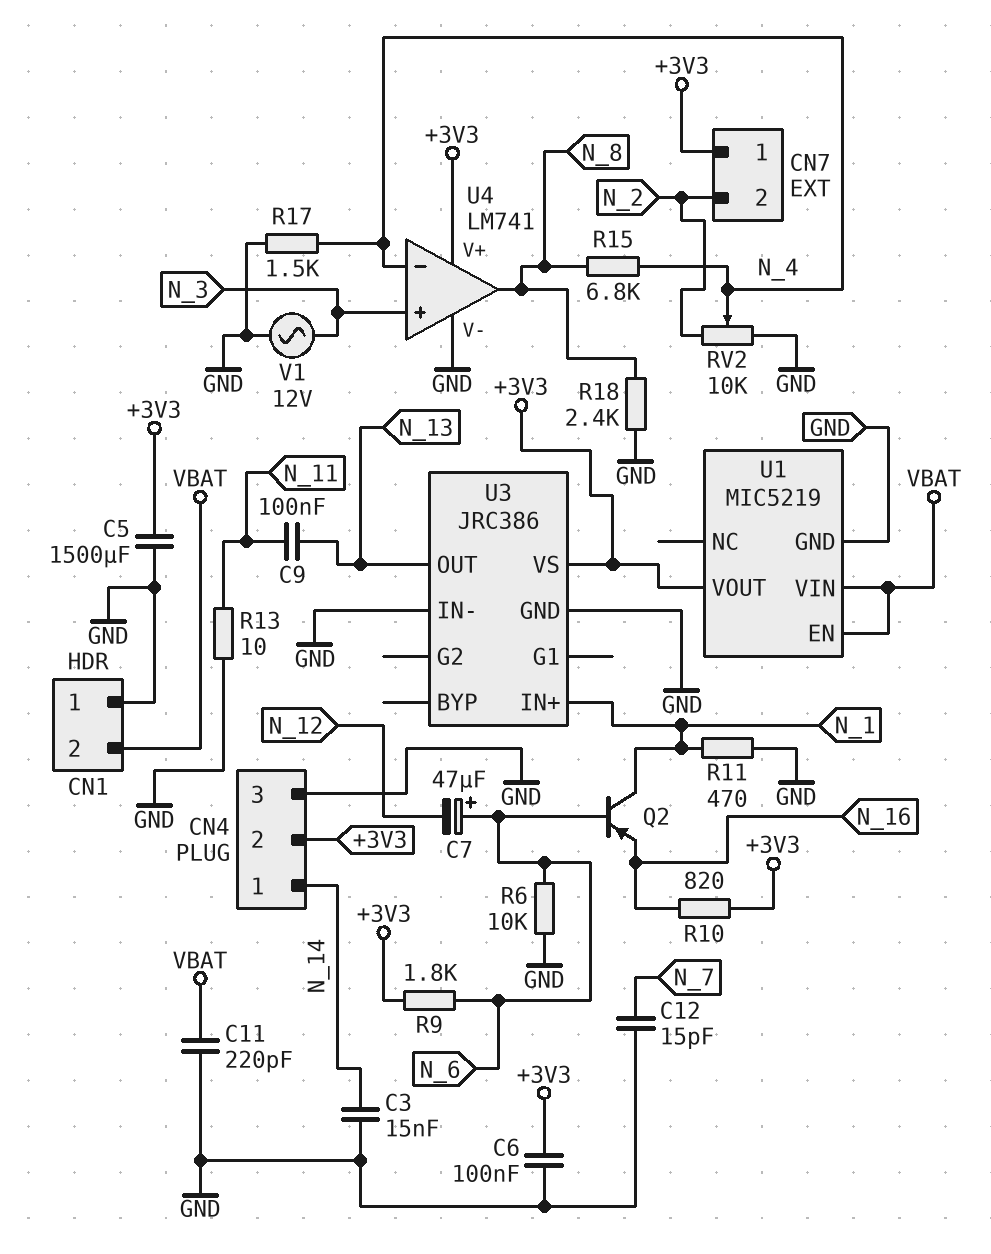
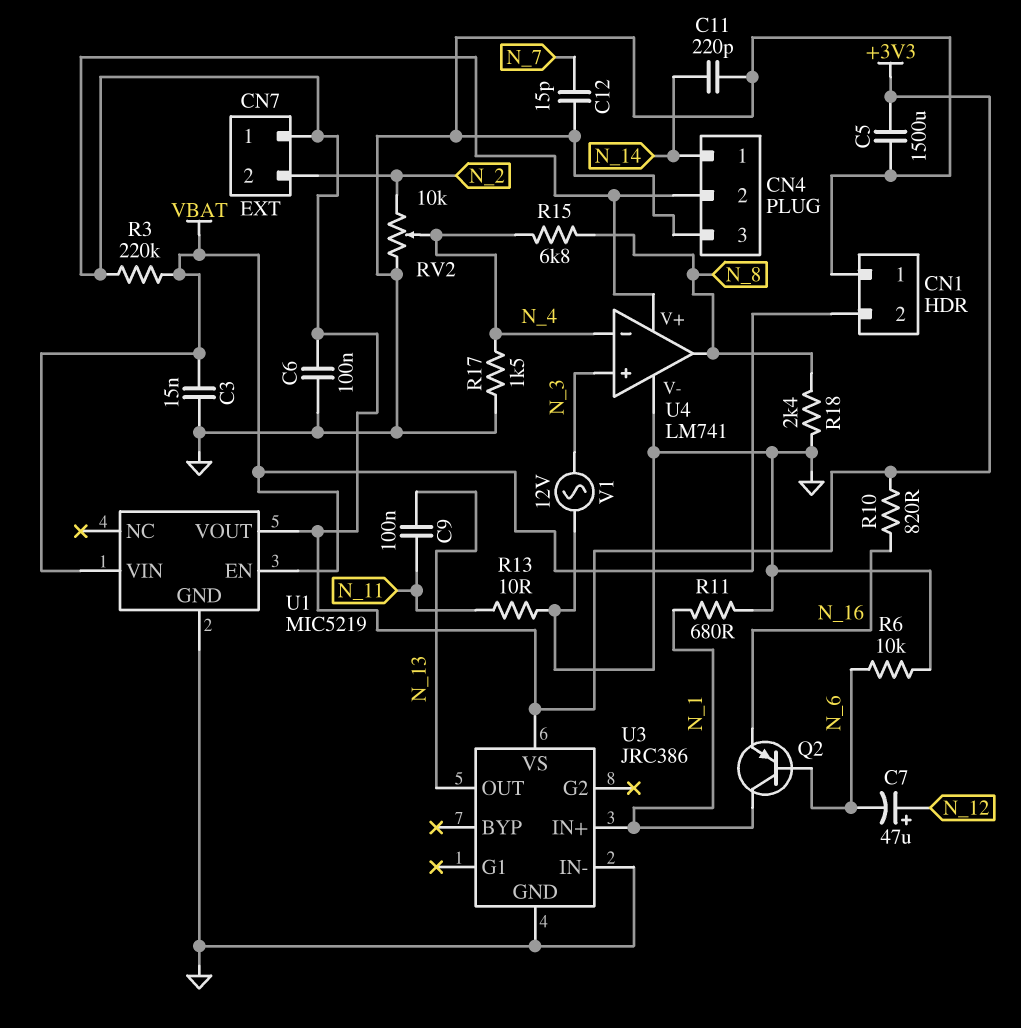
C3: 15nF (GND, N_14) -> 15nF (GND, VBAT)
C7: 47uF (plus N_6, minus N_12) -> 47uF (plus N_12, minus N_6)
C11: 220pF (GND, VBAT) -> 220pF (GND, N_14)
R3: none -> 220k (+3V3, VBAT)
R9: 1.8k (+3V3, N_6) -> none
R11: 470 (GND, N_1) -> 680 (GND, N_1)

